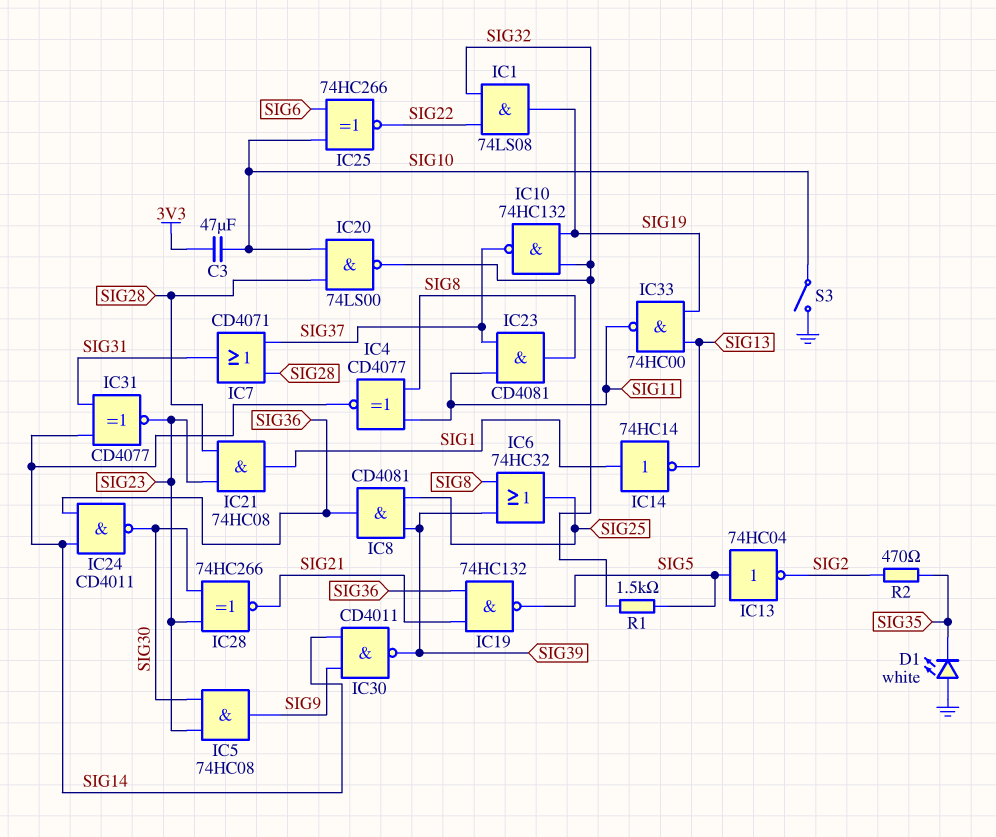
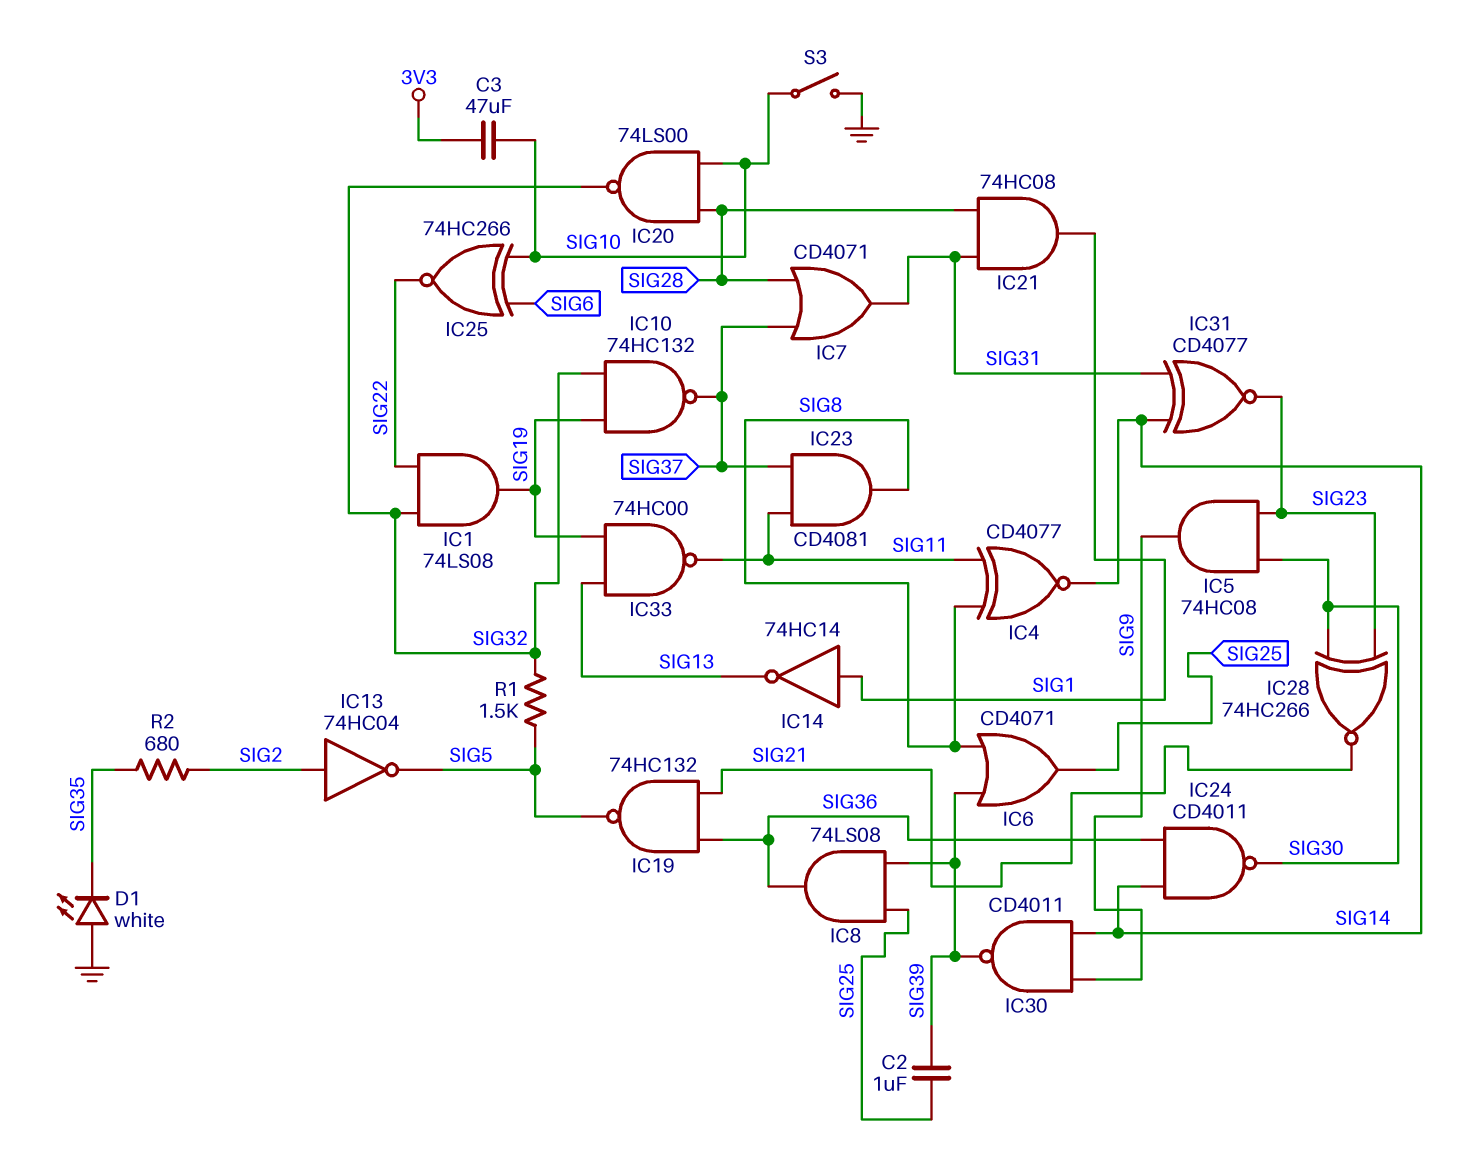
C2: none -> 1uF (SIG25, SIG39)
IC6: OR 74HC32 (in SIG8, in SIG39, out SIG25) -> OR CD4071 (in SIG8, in SIG39, out SIG25)
IC8: AND CD4081 (in SIG25, in SIG39, out SIG36) -> AND 74LS08 (in SIG25, in SIG39, out SIG36)
IC13: NOT 74HC04 (in SIG5, out SIG2) -> NOT 74HC04 (in SIG2, out SIG5)
IC21: AND 74HC08 (in SIG23, in SIG28, out SIG1) -> AND 74HC08 (in SIG28, in SIG31, out SIG1)
R2: 470 (SIG2, SIG35) -> 680 (SIG2, SIG35)

